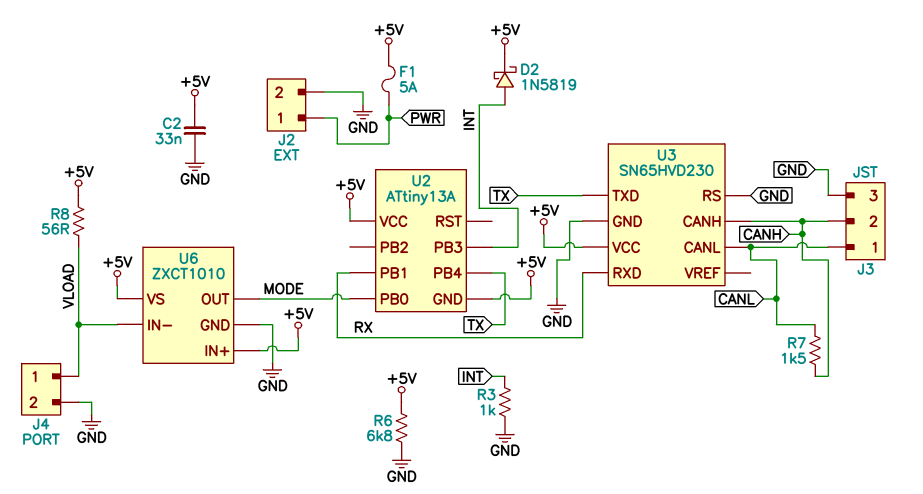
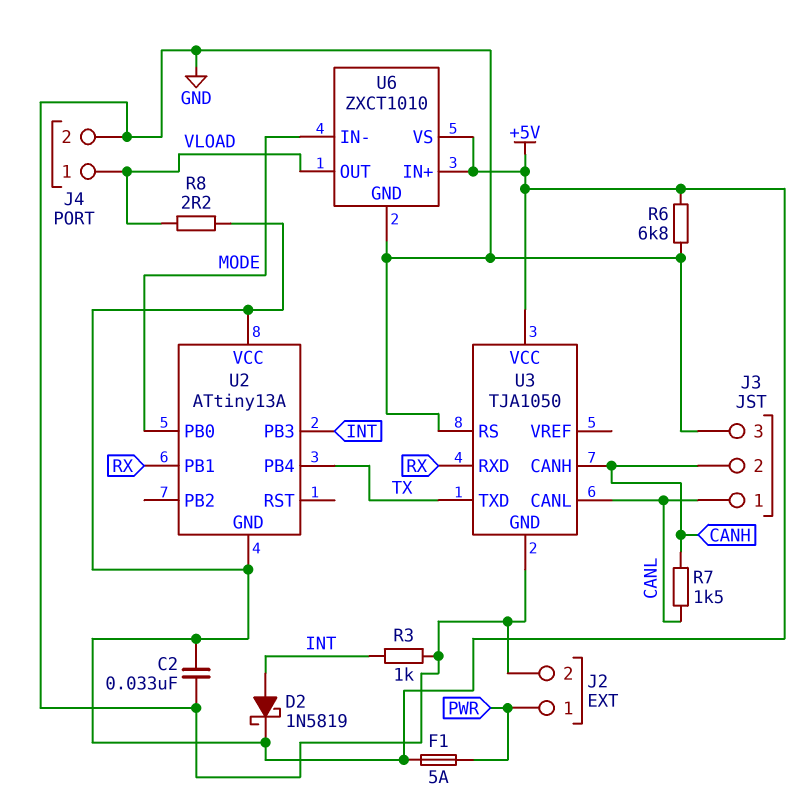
R8: 56 (+5V, VLOAD) -> 2.2 (+5V, VLOAD)
U3: SN65HVD230 -> TJA1050
U6 pin IN-: VLOAD -> MODE
U6 pin OUT: MODE -> VLOAD

